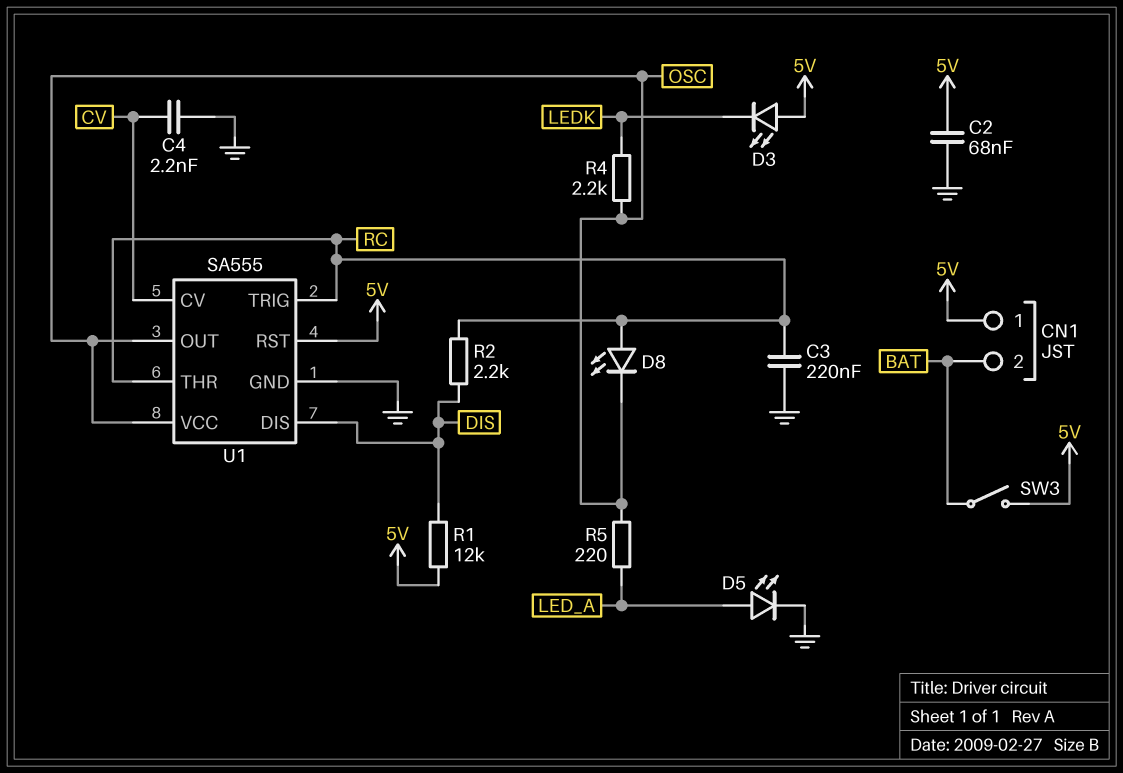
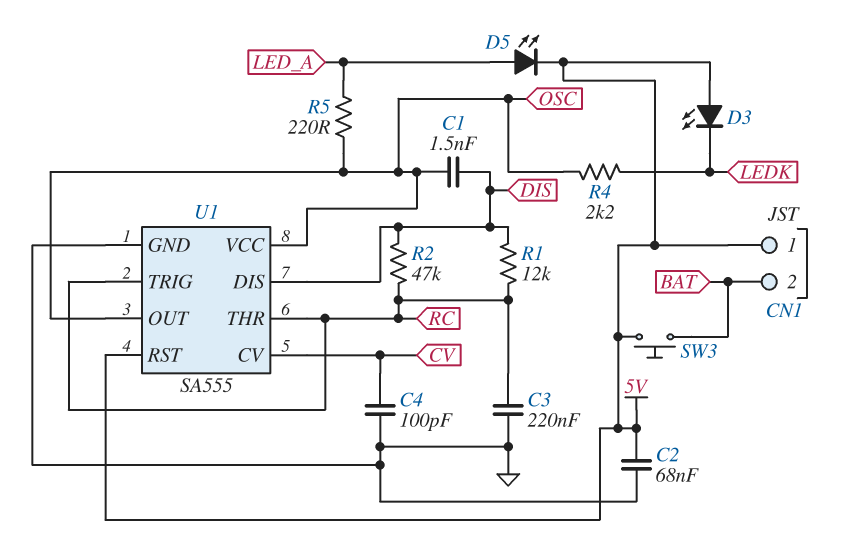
C1: none -> 1.5nF (DIS, OSC)
C4: 2.2nF (CV, GND) -> 100pF (CV, GND)
D5: LED (A LED_A, K GND) -> LED (A LED_A, K 5V)
D8: LED (A RC, K OSC) -> none
R1: 12k (5V, DIS) -> 12k (DIS, RC)
R2: 2.2k (DIS, RC) -> 47k (DIS, RC)
SW3: switch (5V, BAT) -> button (5V, BAT)

